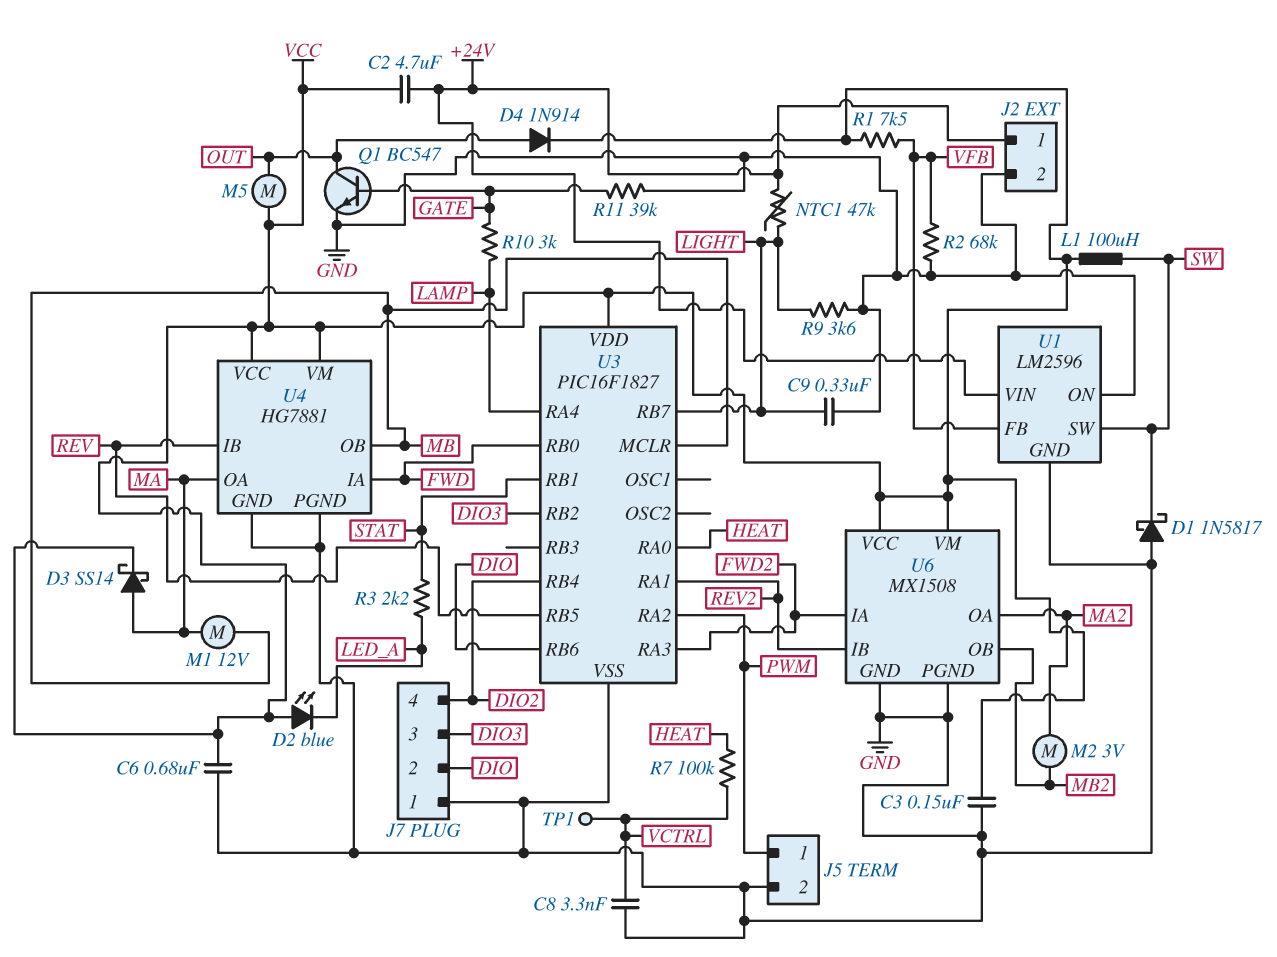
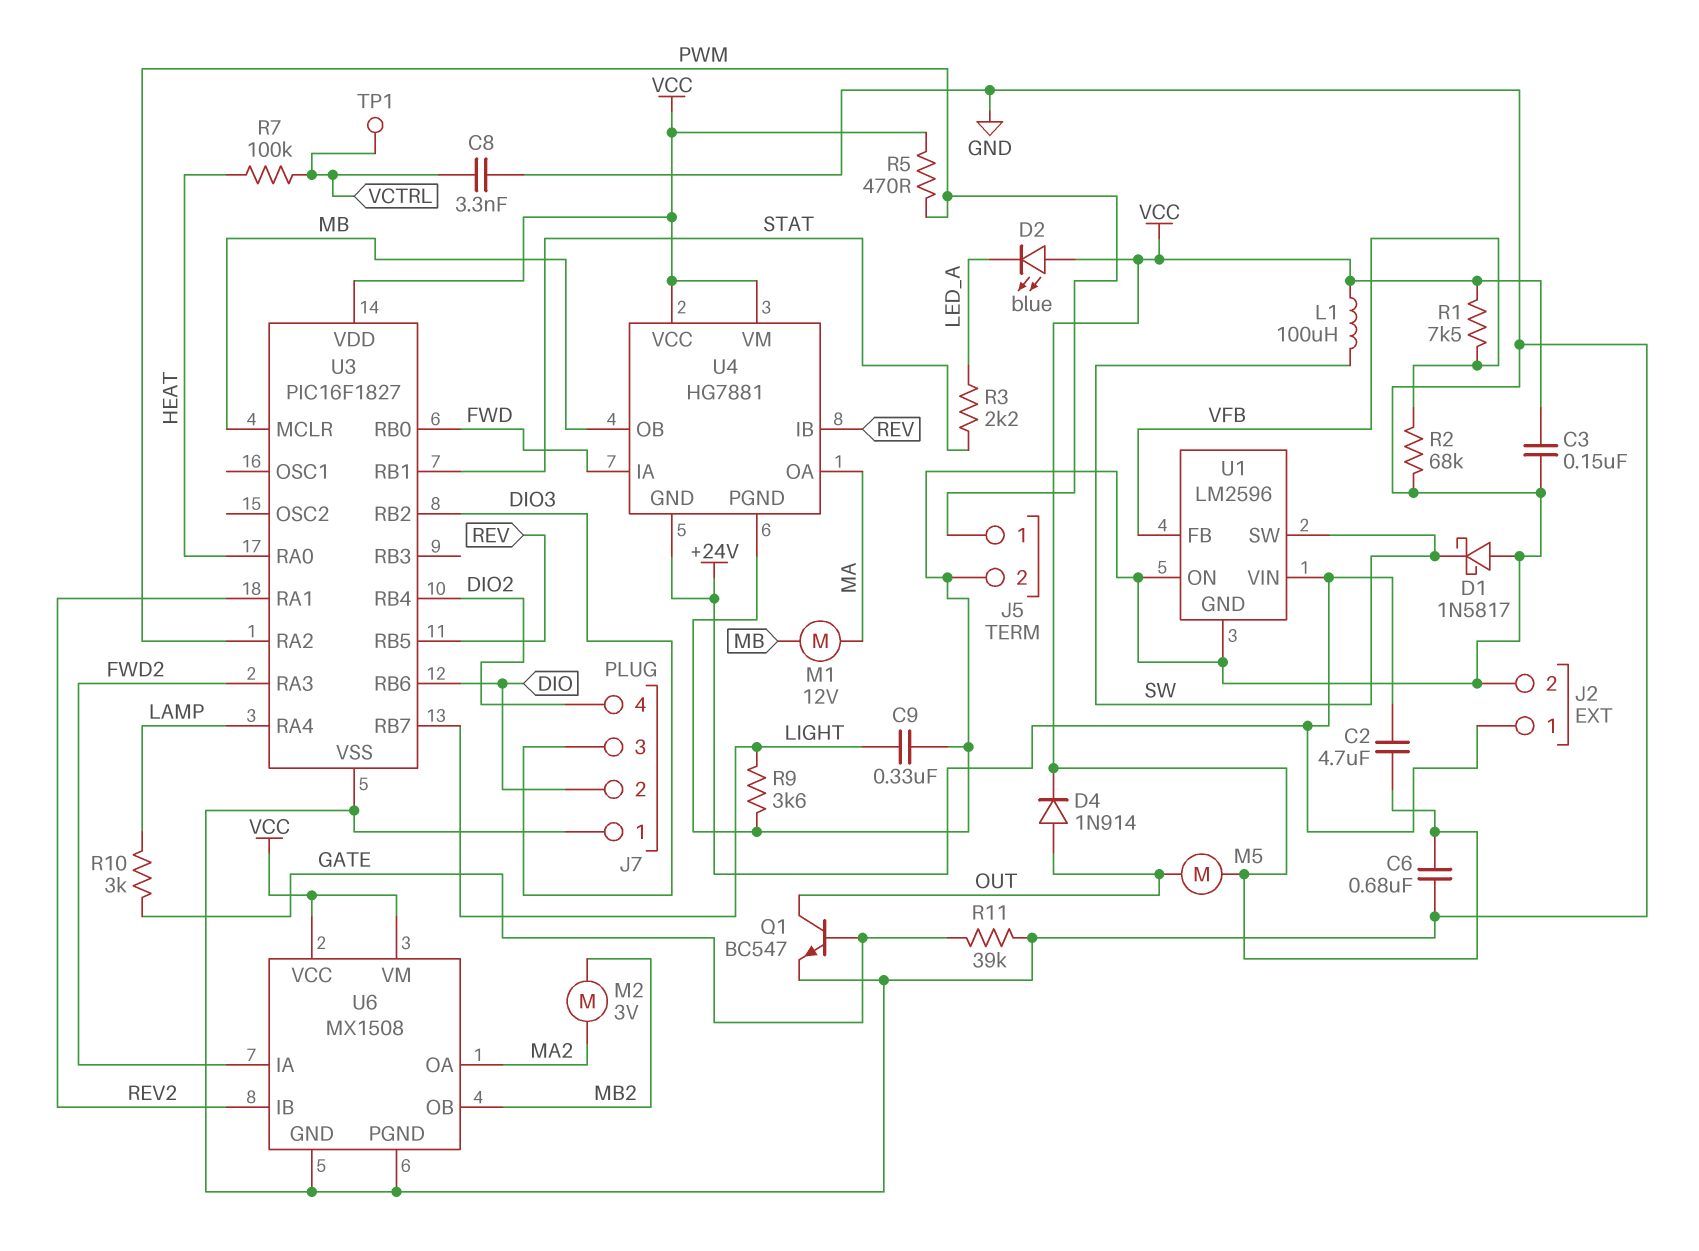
D3: schottky SS14 (A MA, K VCC) -> none
NTC1: 47k (+24V, LIGHT) -> none
R5: none -> 470 (PWM, VCC)
U4 pin GND: GND -> +24V

